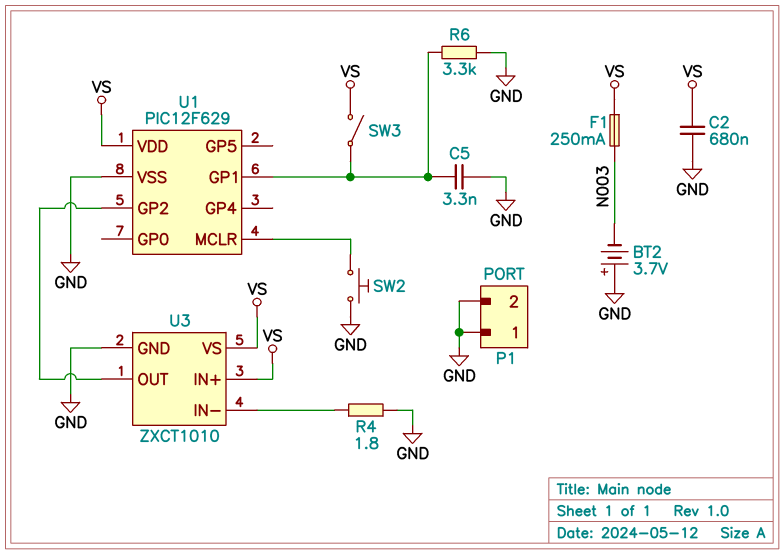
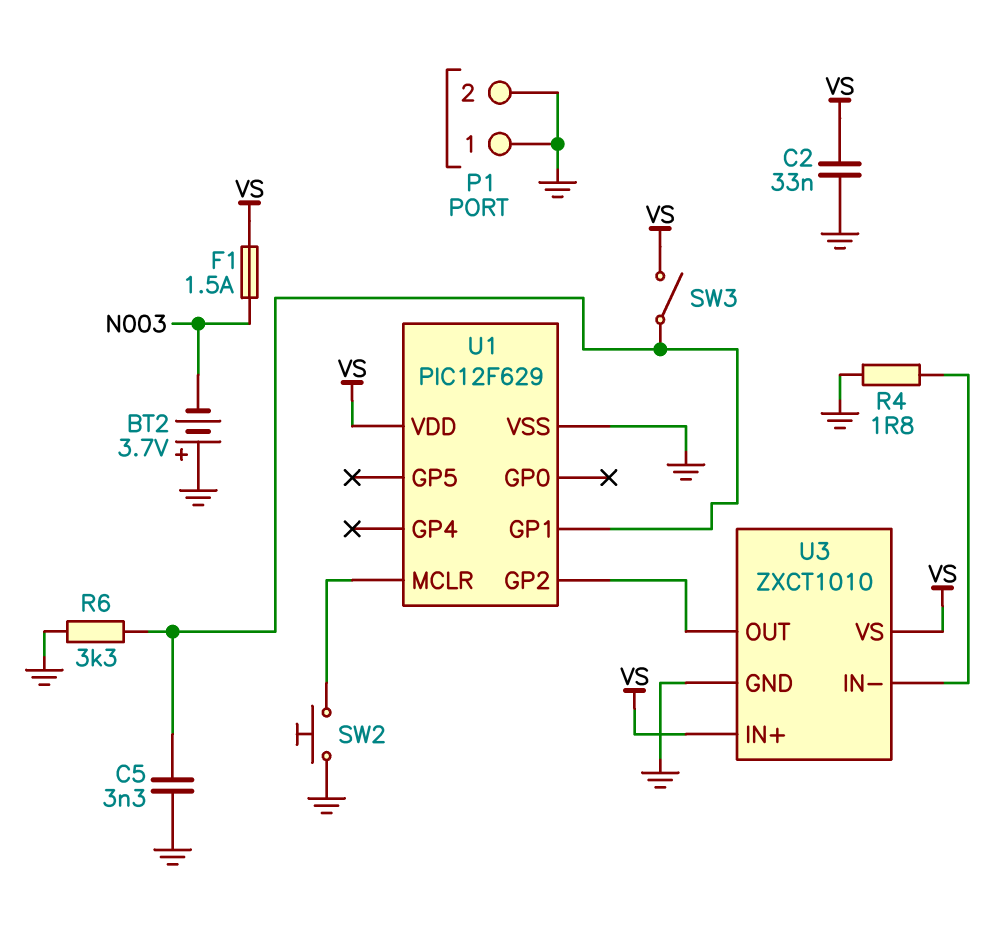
C2: 680nF (GND, VS) -> 33nF (GND, VS)
F1: 250mA (N003, VS) -> 1.5A (N003, VS)

